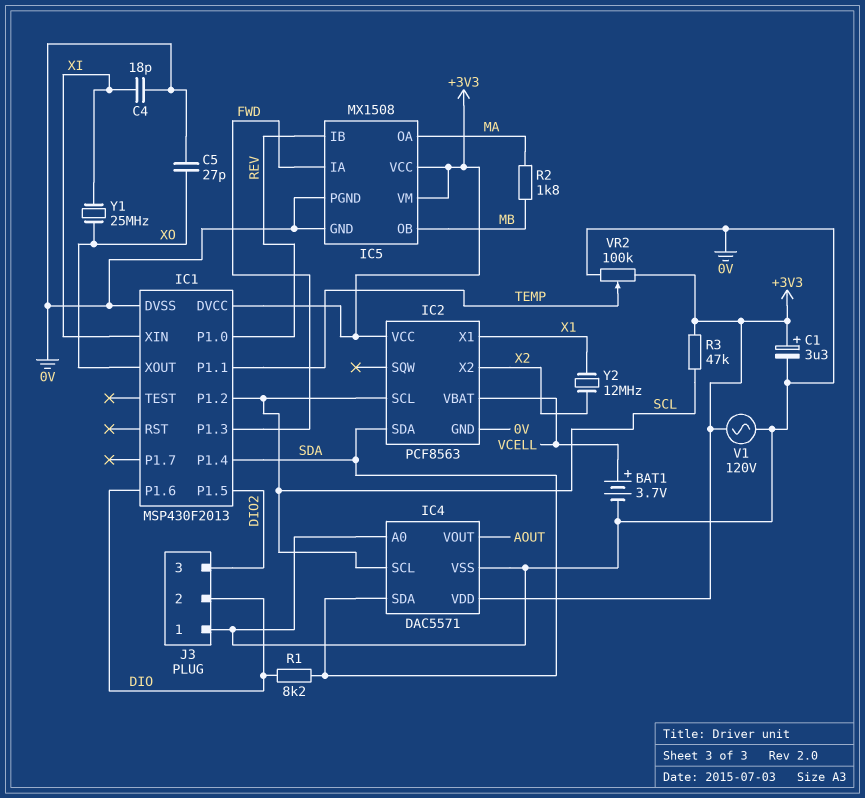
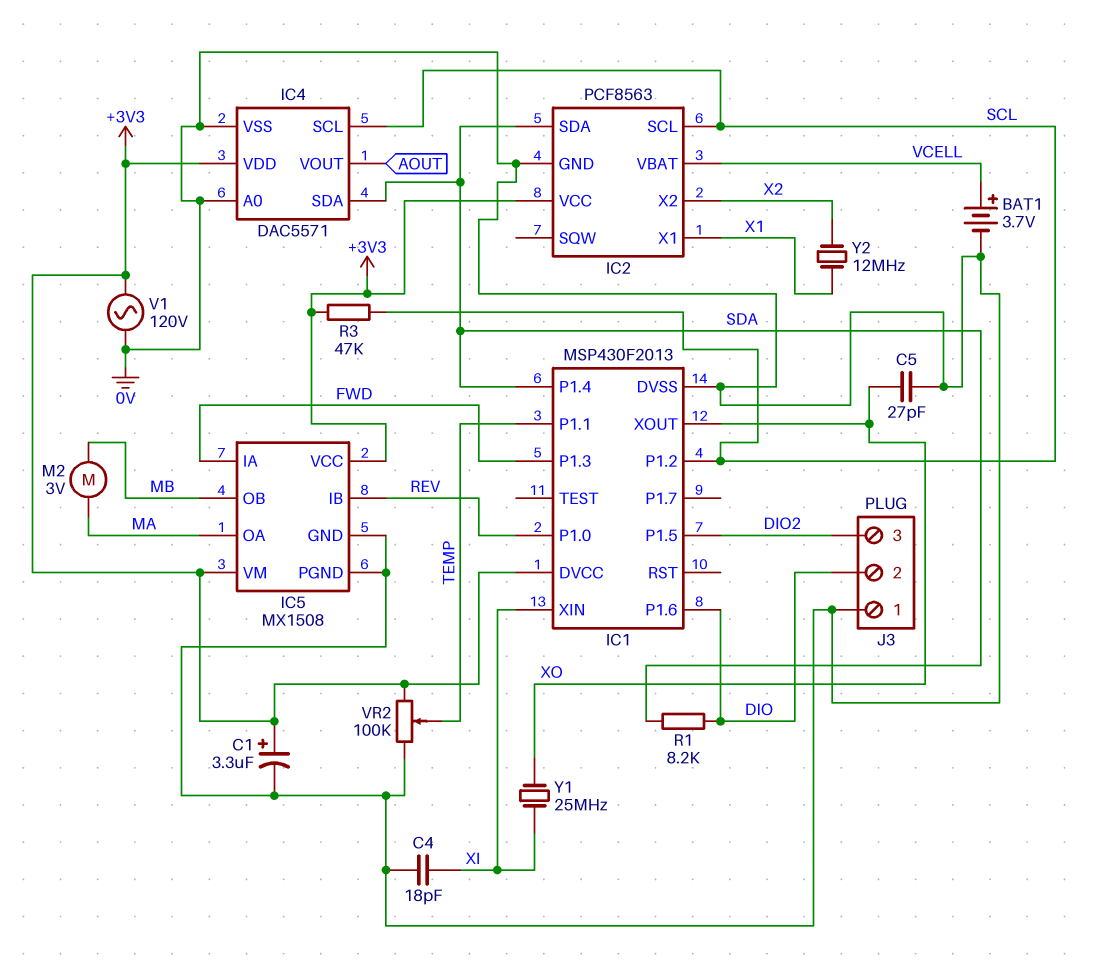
M2: none -> motor 3V (MA, MB)
R2: 1.8k (MA, MB) -> none

